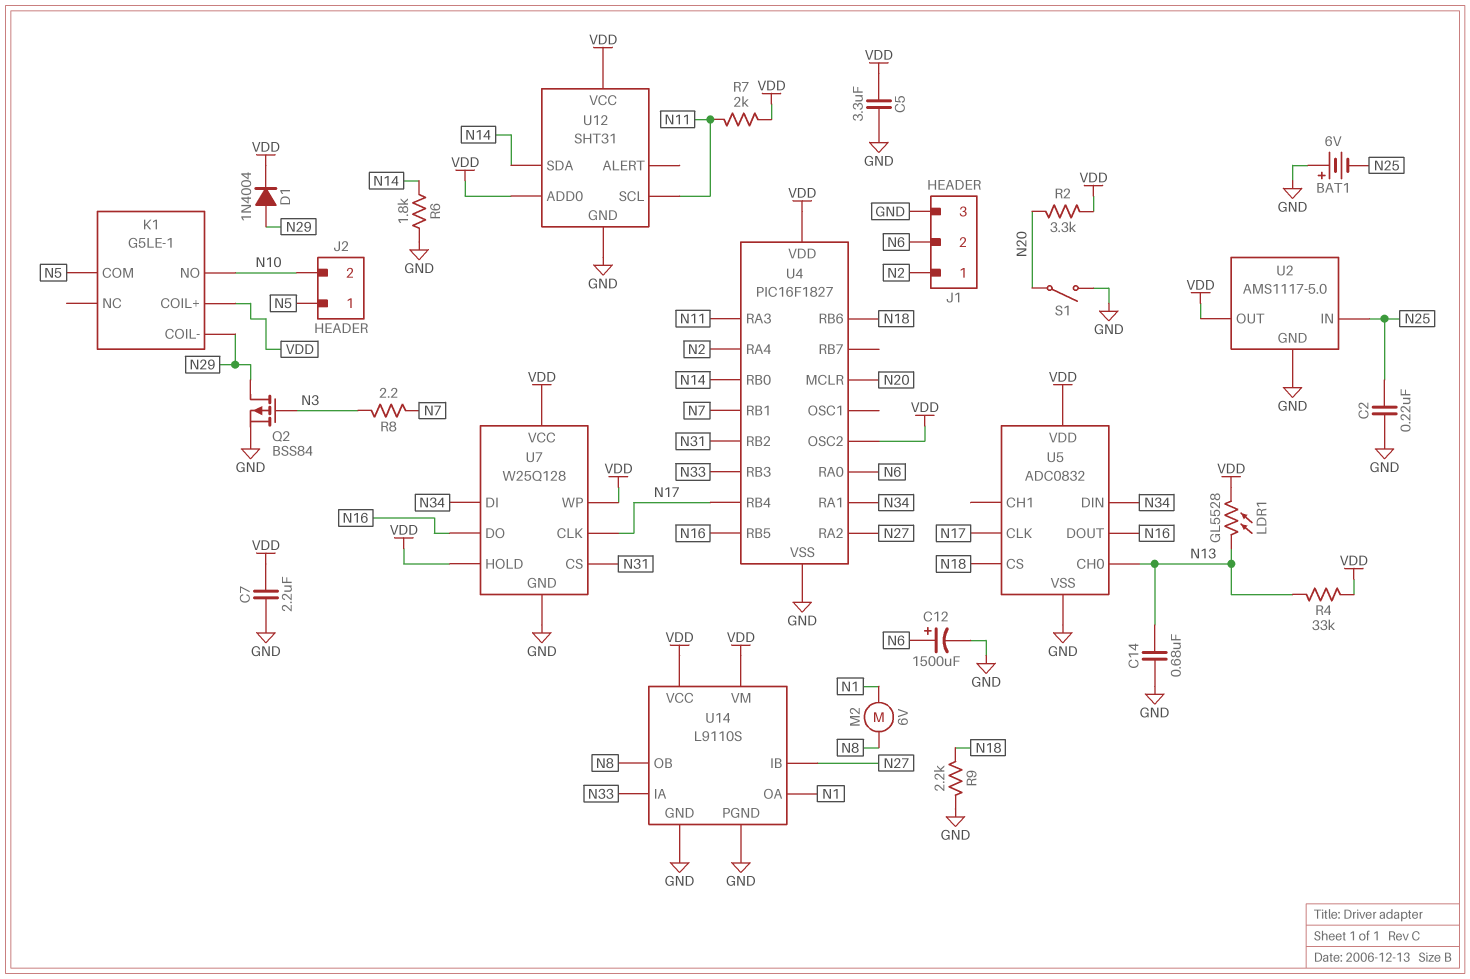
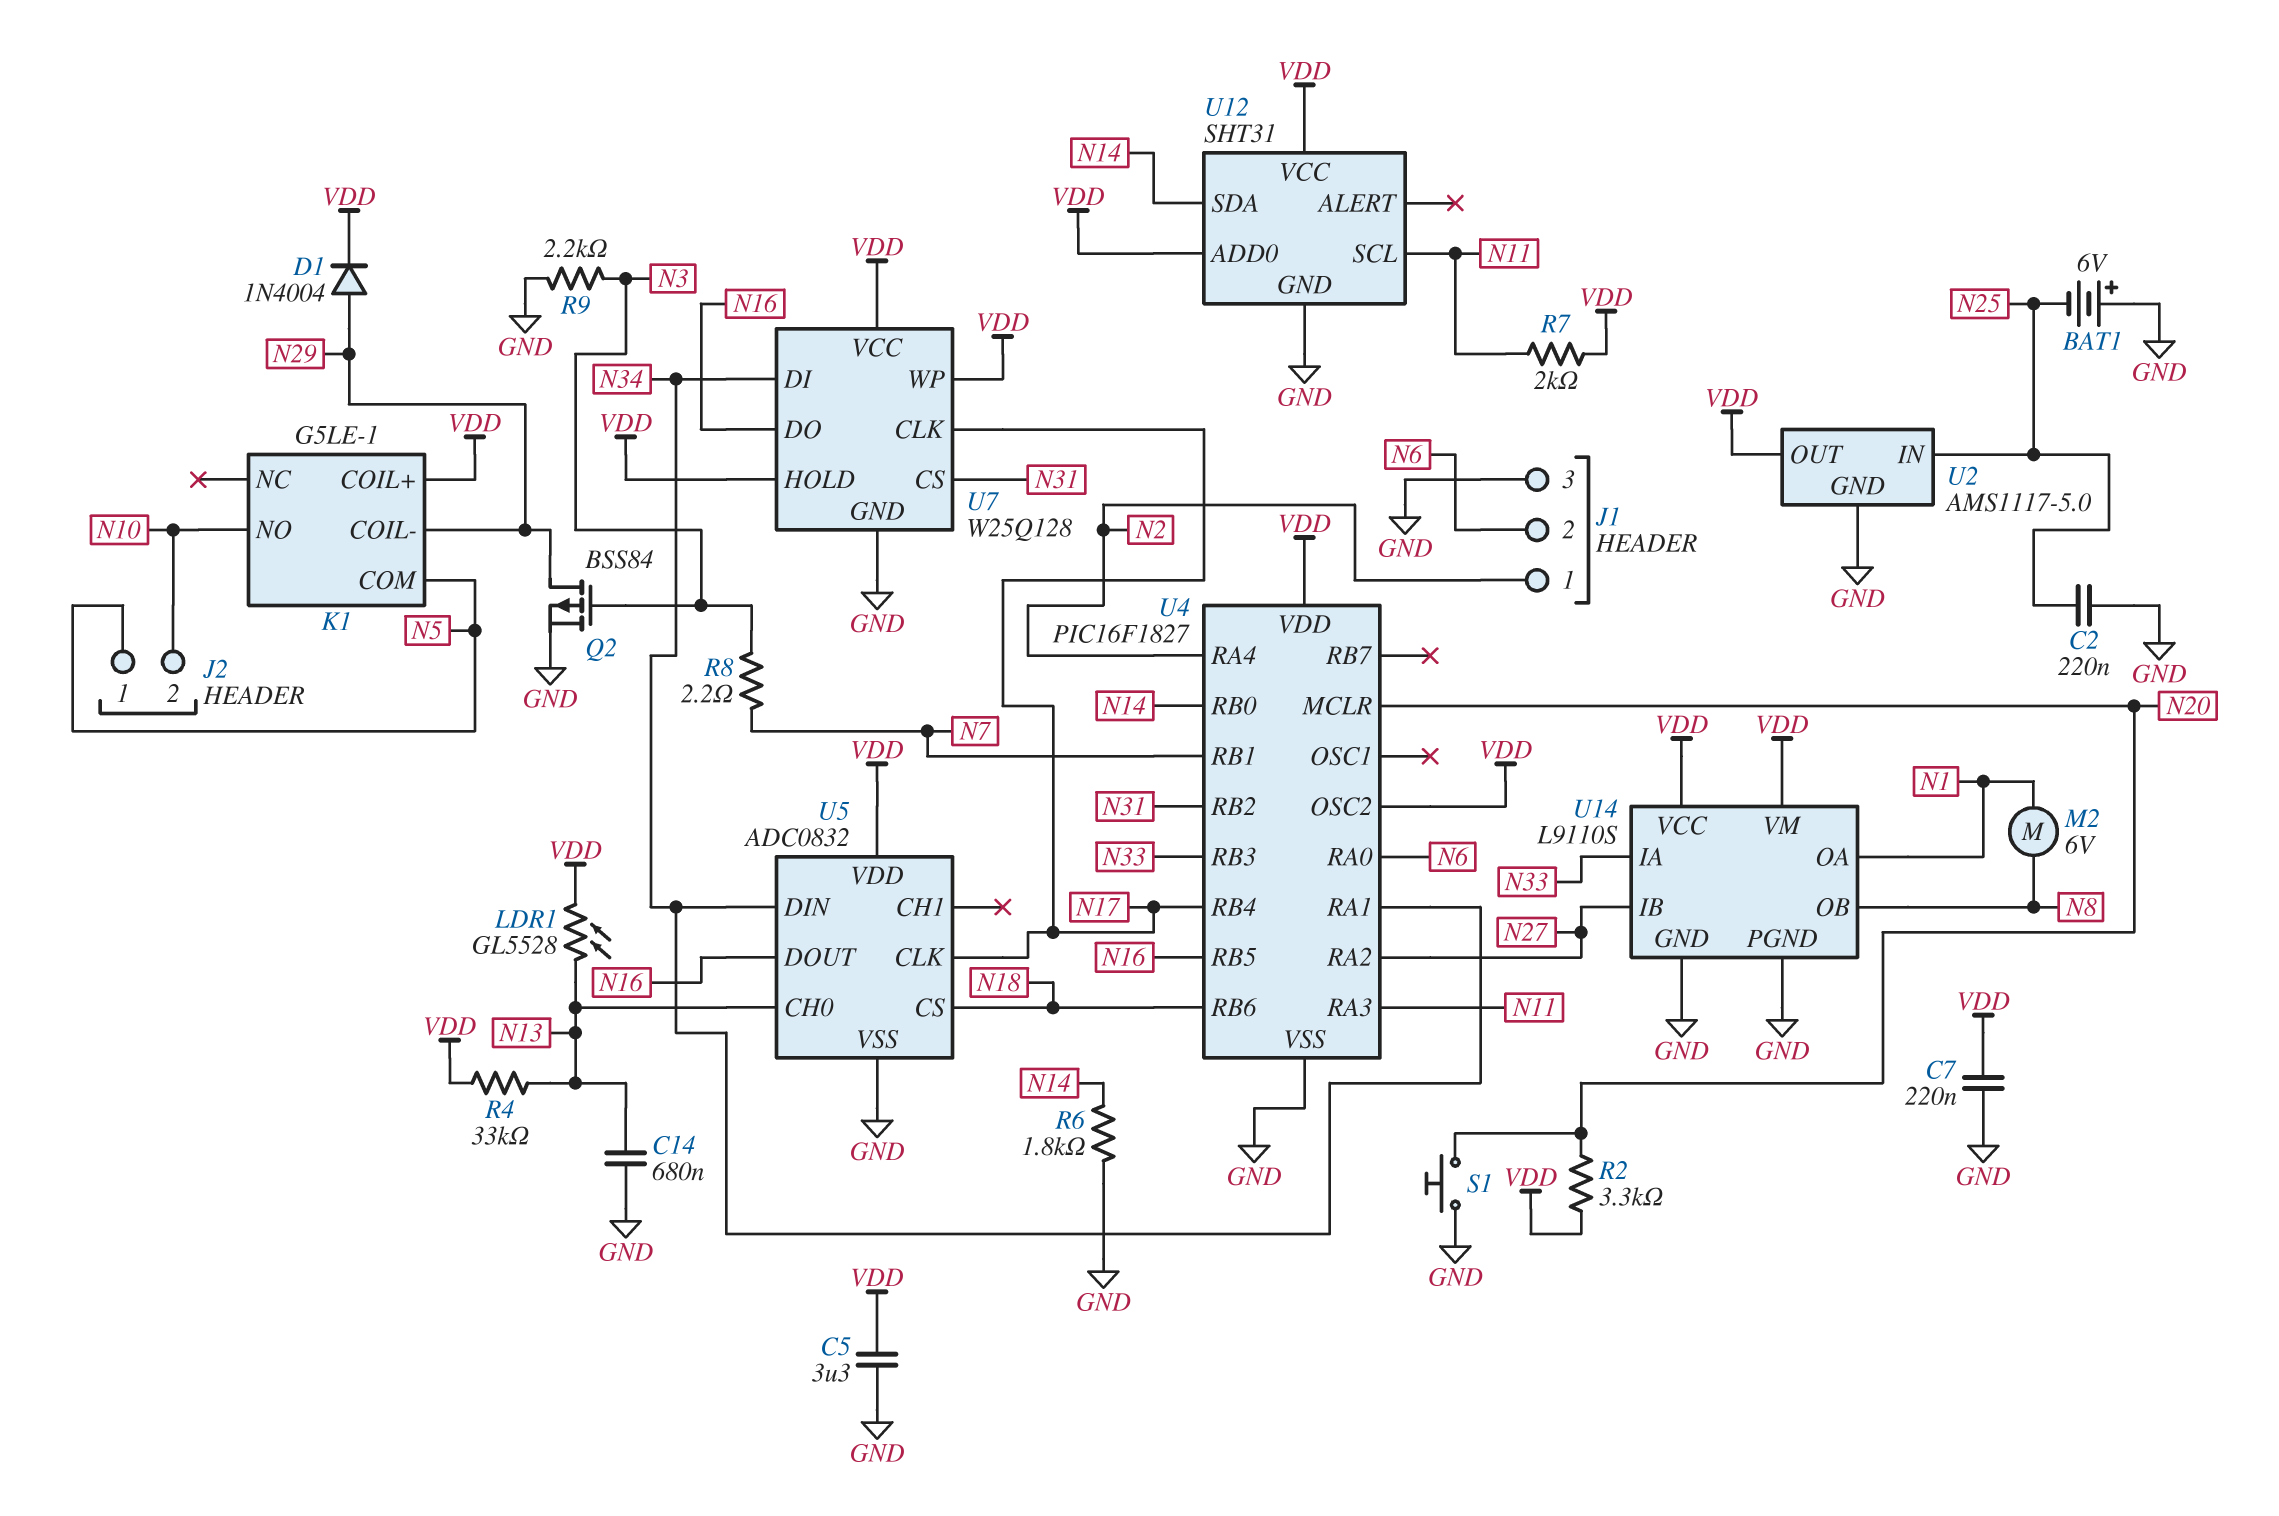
C7: 2.2uF (GND, VDD) -> 220nF (GND, VDD)
C12: 1500uF (plus N6, minus GND) -> none
R9: 2.2k (GND, N18) -> 2.2k (GND, N3)
S1: switch (GND, N20) -> button (GND, N20)

